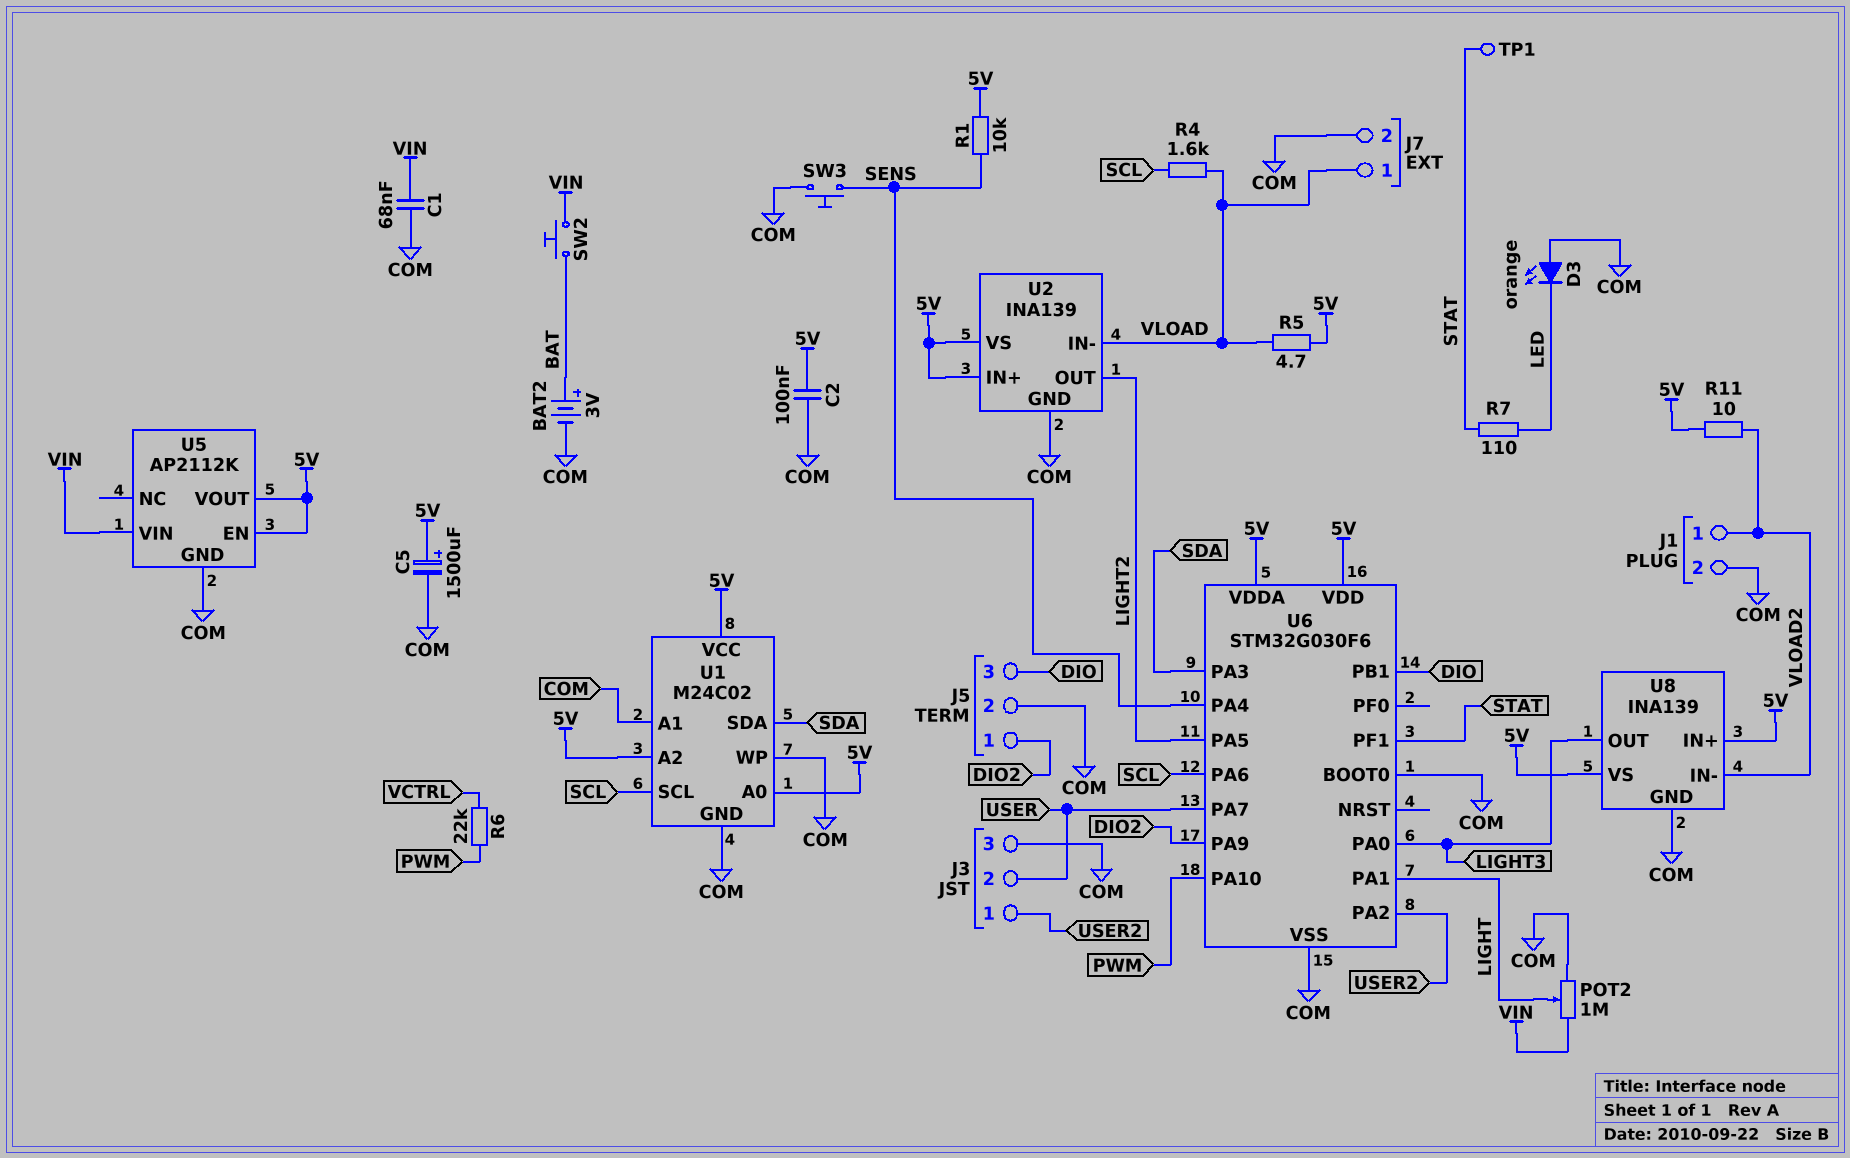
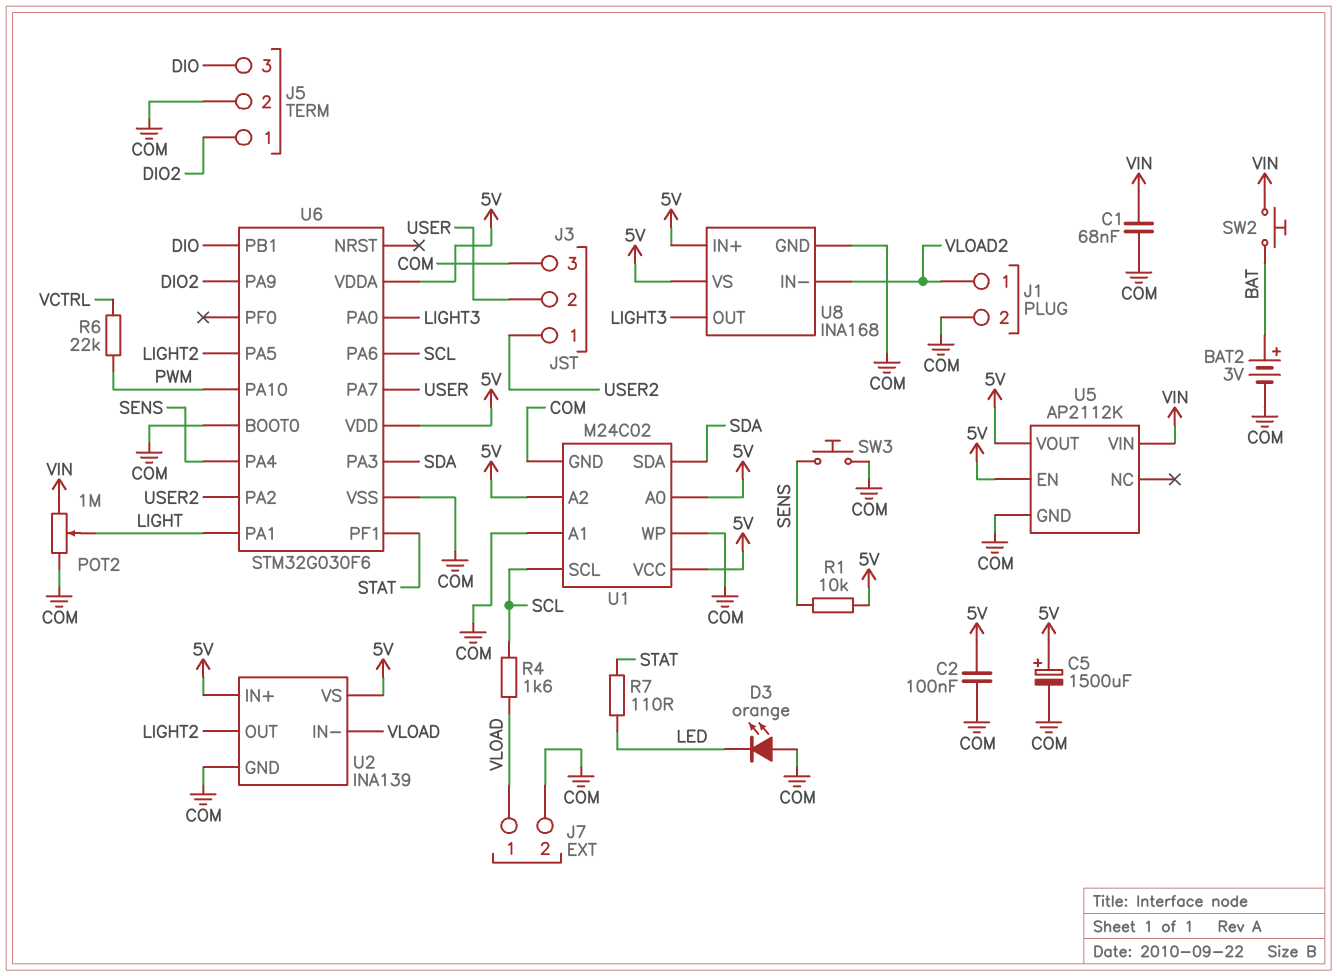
R5: 4.7 (5V, VLOAD) -> none
R11: 10 (5V, VLOAD2) -> none
TP1: test point (STAT) -> none
U8: INA139 -> INA168

